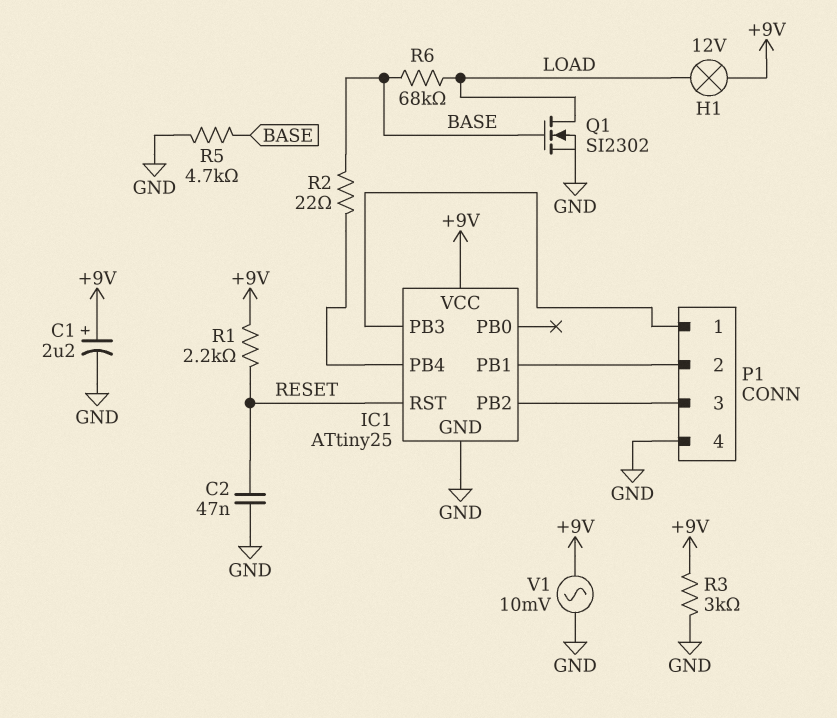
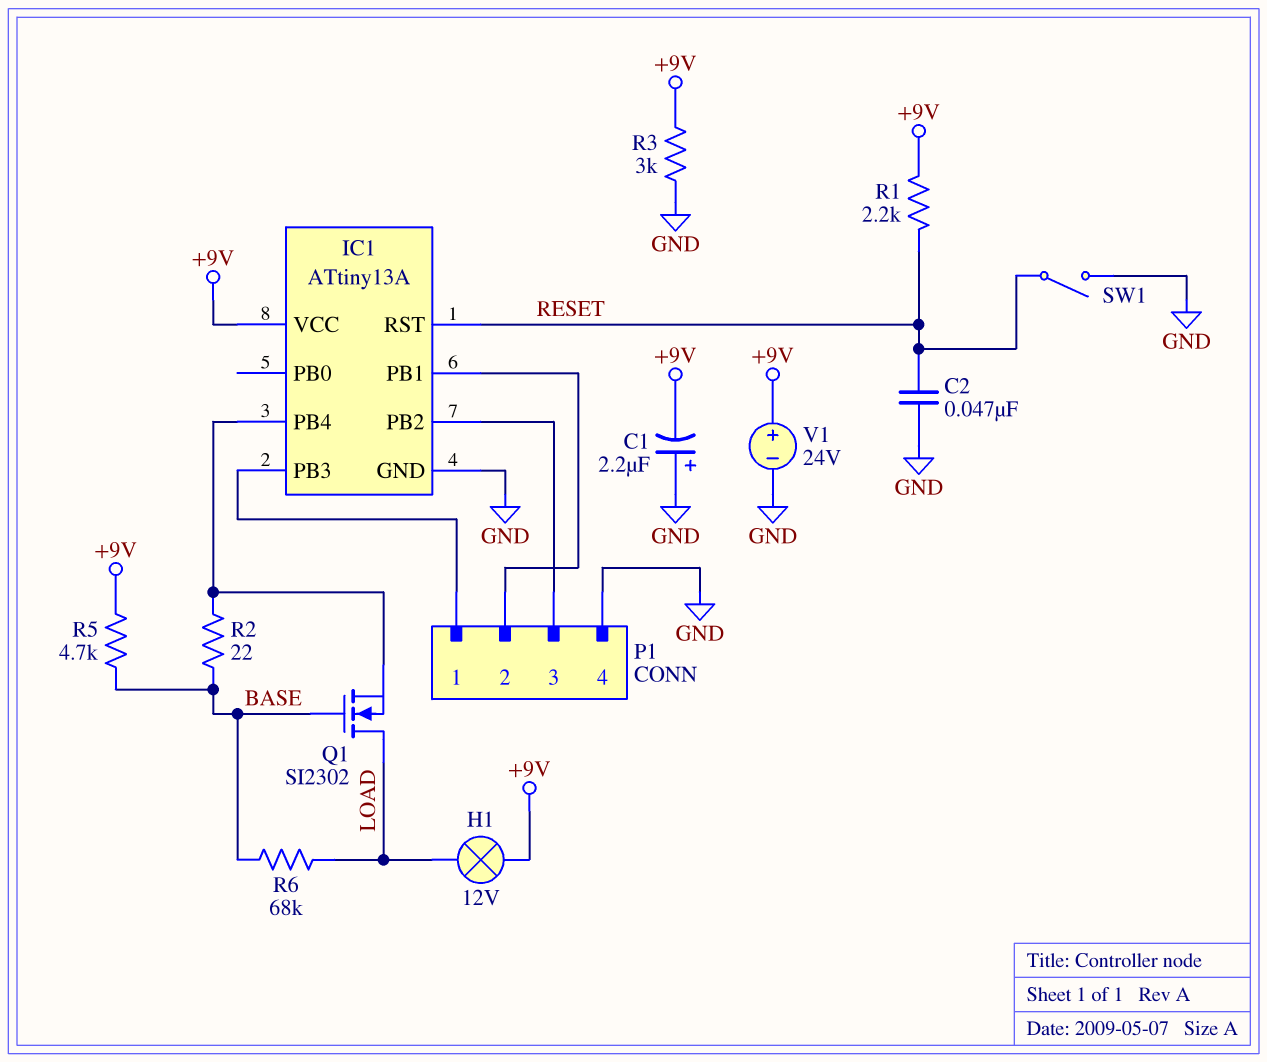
C1: 2.2uF (plus +9V, minus GND) -> 2.2uF (plus GND, minus +9V)
IC1: ATtiny25 -> ATtiny13A
Q1: NMOS SI2302 (G BASE, D LOAD, S GND) -> NMOS SI2302 (G BASE, D LOAD, S IC1/PB4)
R5: 4.7k (BASE, GND) -> 4.7k (+9V, BASE)
SW1: none -> switch (GND, RESET)
V1: AC 10mV (+9V, GND) -> 24V (plus +9V, minus GND)

